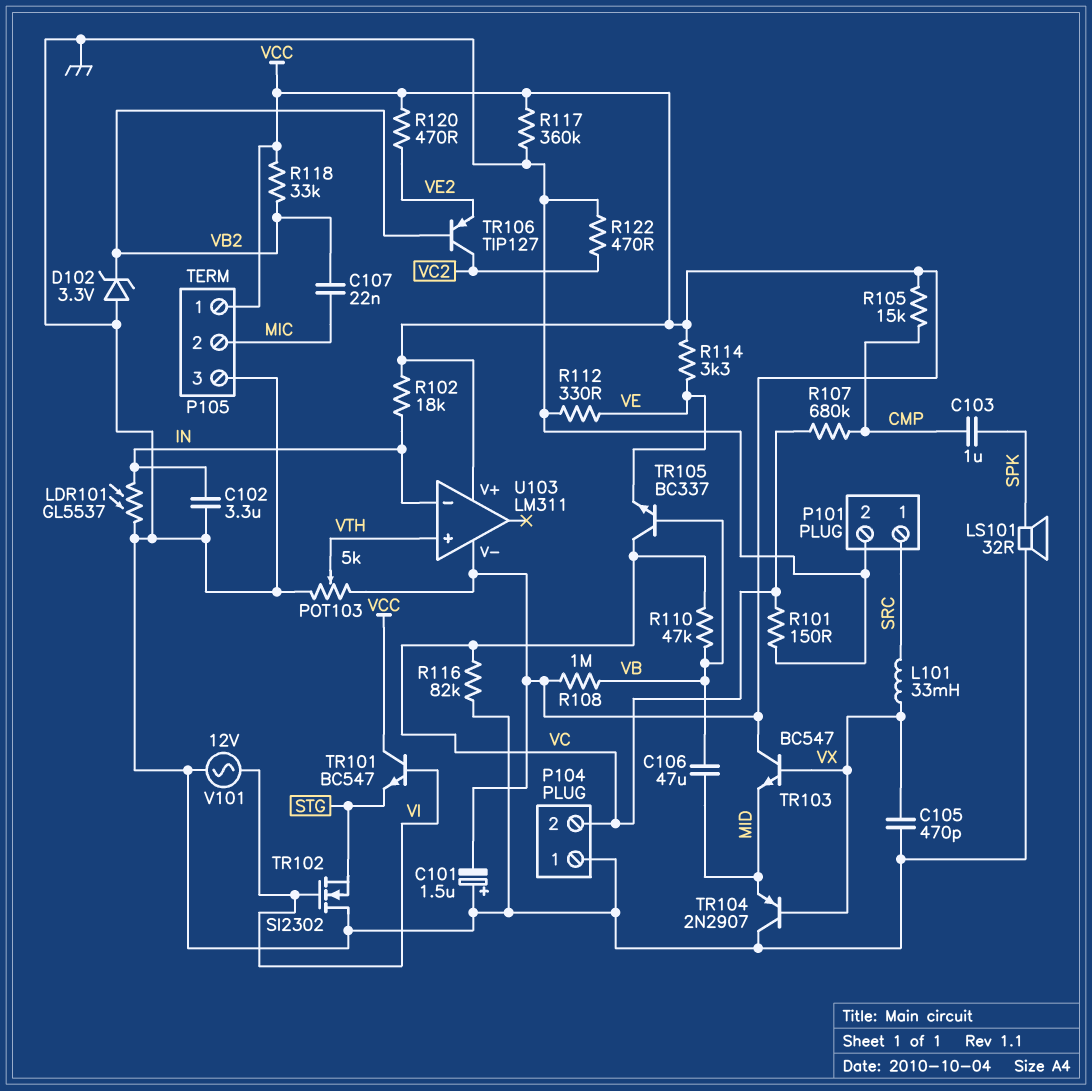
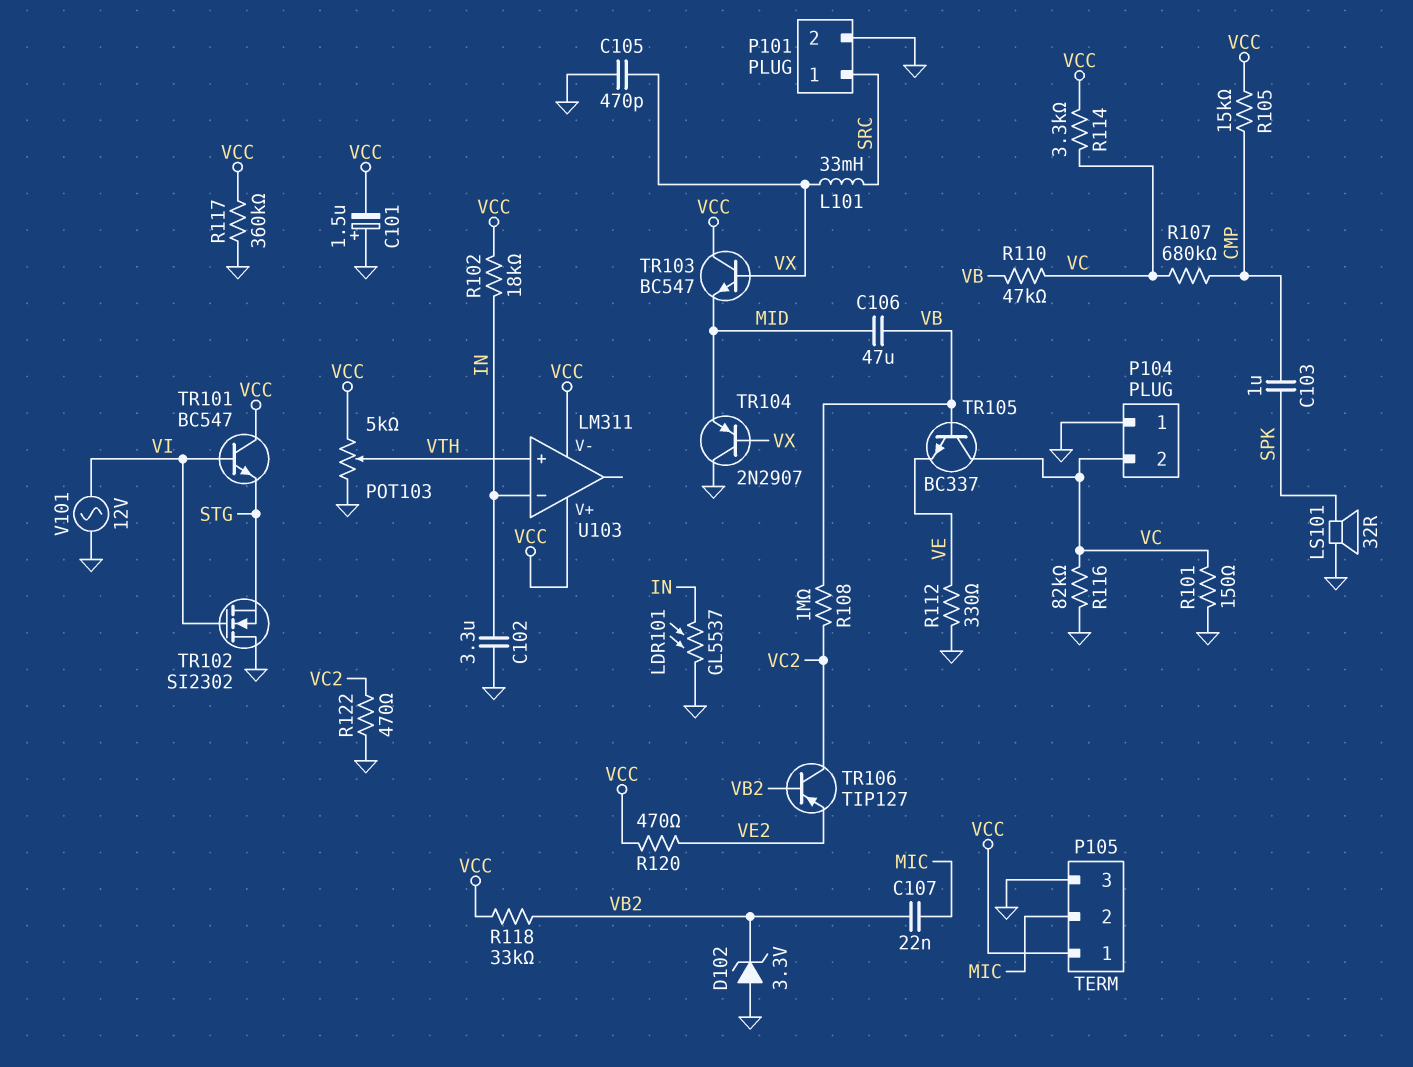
R108: 1M (VB, VCC) -> 1M (VB, VC2)
R114: 3.3k (VCC, VE) -> 3.3k (VC, VCC)

